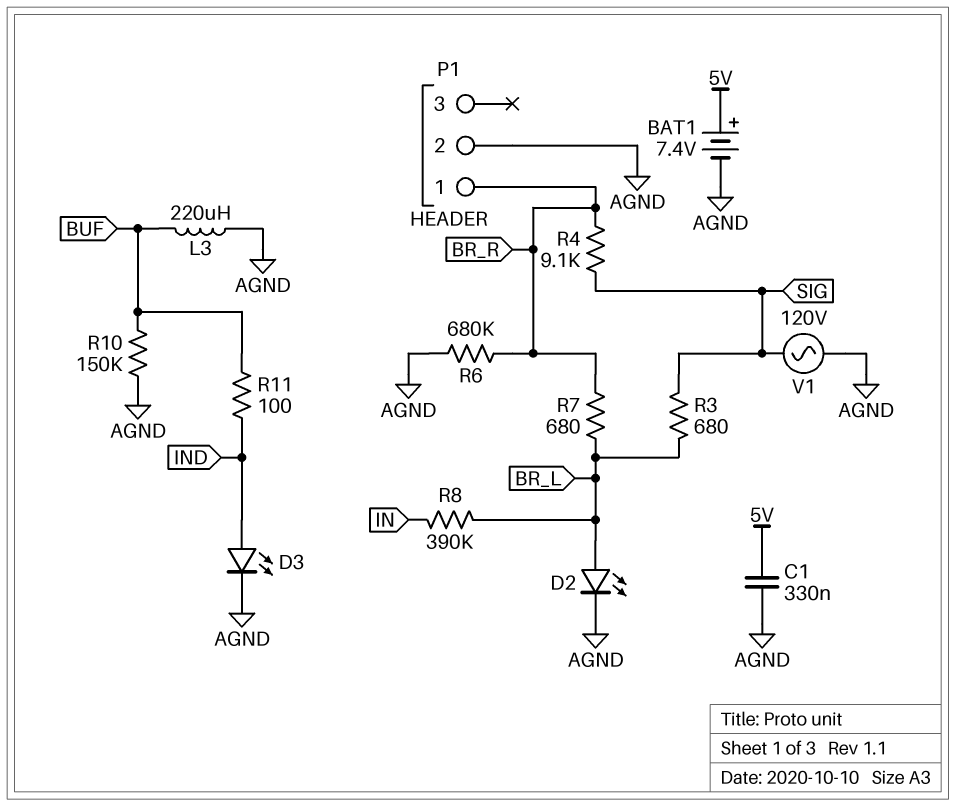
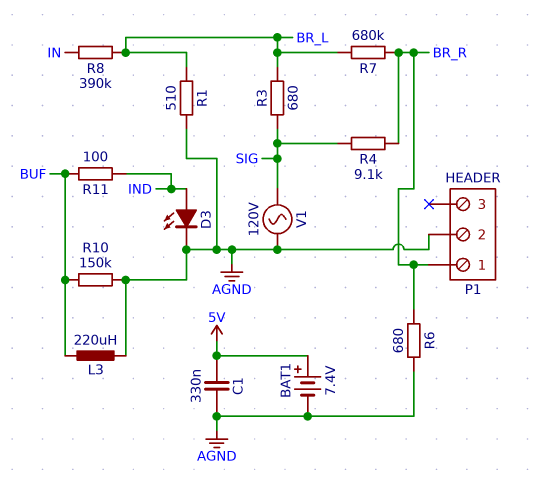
D2: LED (A BR_L, K AGND) -> none
R1: none -> 510 (AGND, BR_L)
R6: 680k (AGND, BR_R) -> 680 (AGND, BR_R)
R7: 680 (BR_L, BR_R) -> 680k (BR_L, BR_R)

